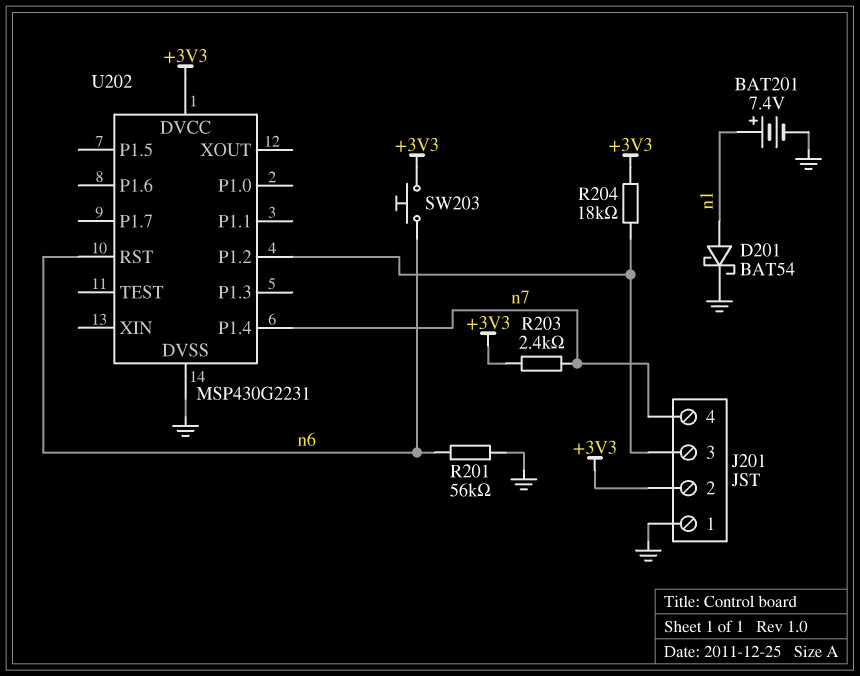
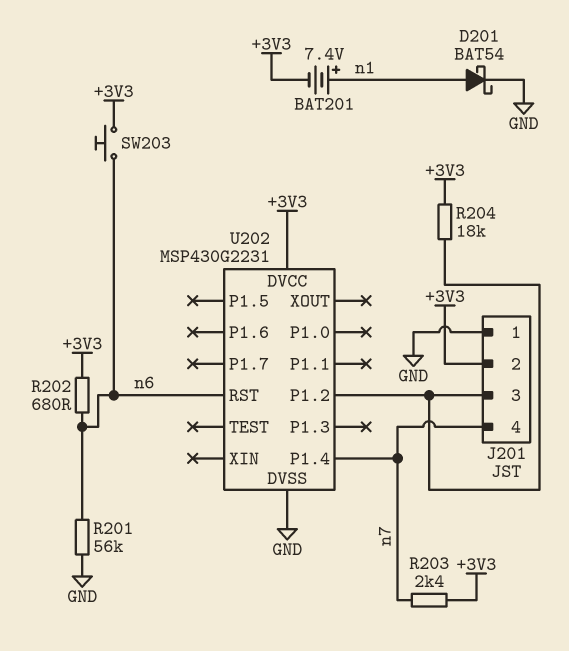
BAT201: 7.4V (plus n1, minus GND) -> 7.4V (plus n1, minus +3V3)
R202: none -> 680 (+3V3, n6)

